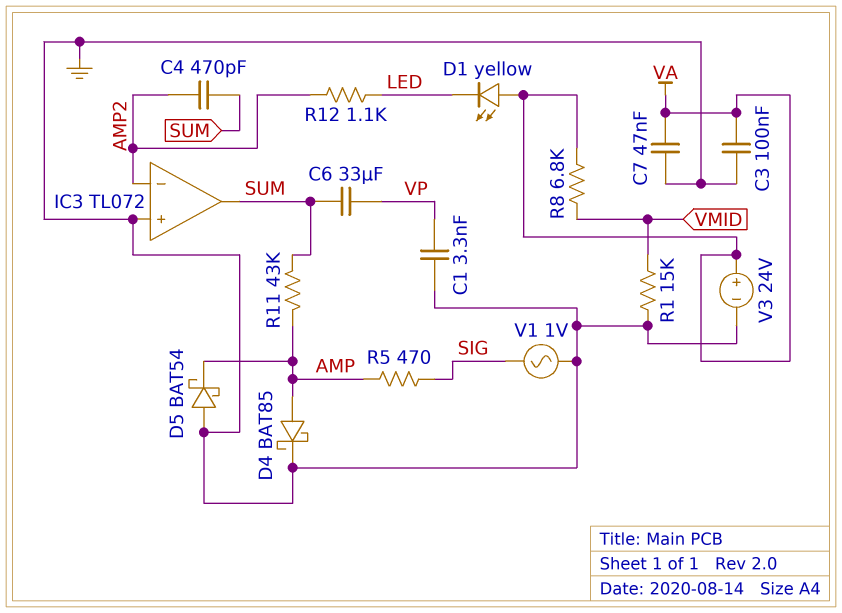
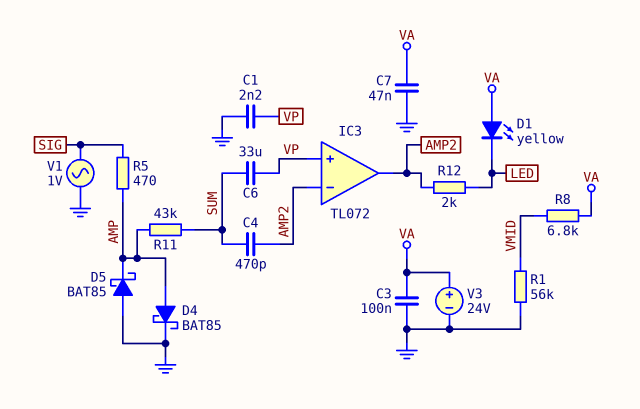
C1: 3.3nF (GND, VP) -> 2.2nF (GND, VP)
D5: schottky BAT54 (A GND, K AMP) -> schottky BAT85 (A GND, K AMP)
IC3 pin in+: GND -> VP
IC3 pin out: SUM -> AMP2
R1: 15k (GND, VMID) -> 56k (GND, VMID)
R12: 1.1k (AMP2, LED) -> 2k (AMP2, LED)

